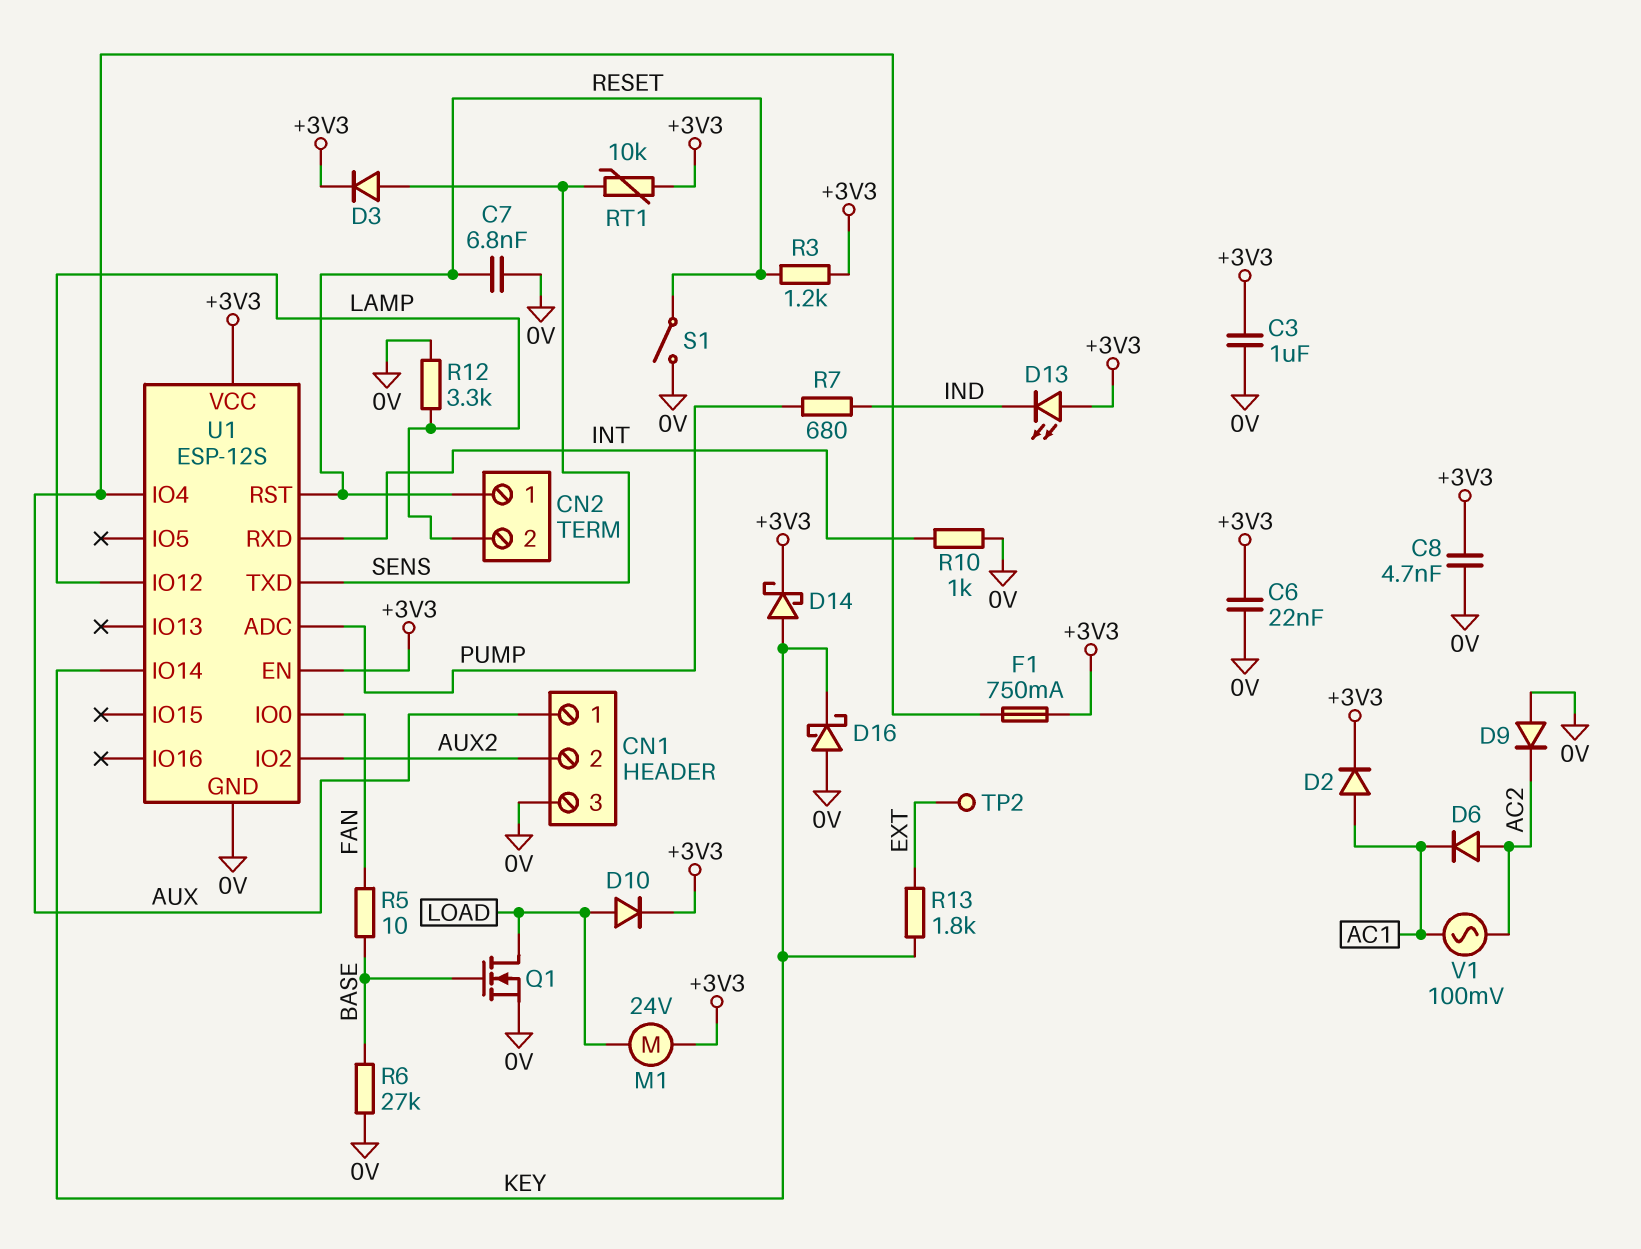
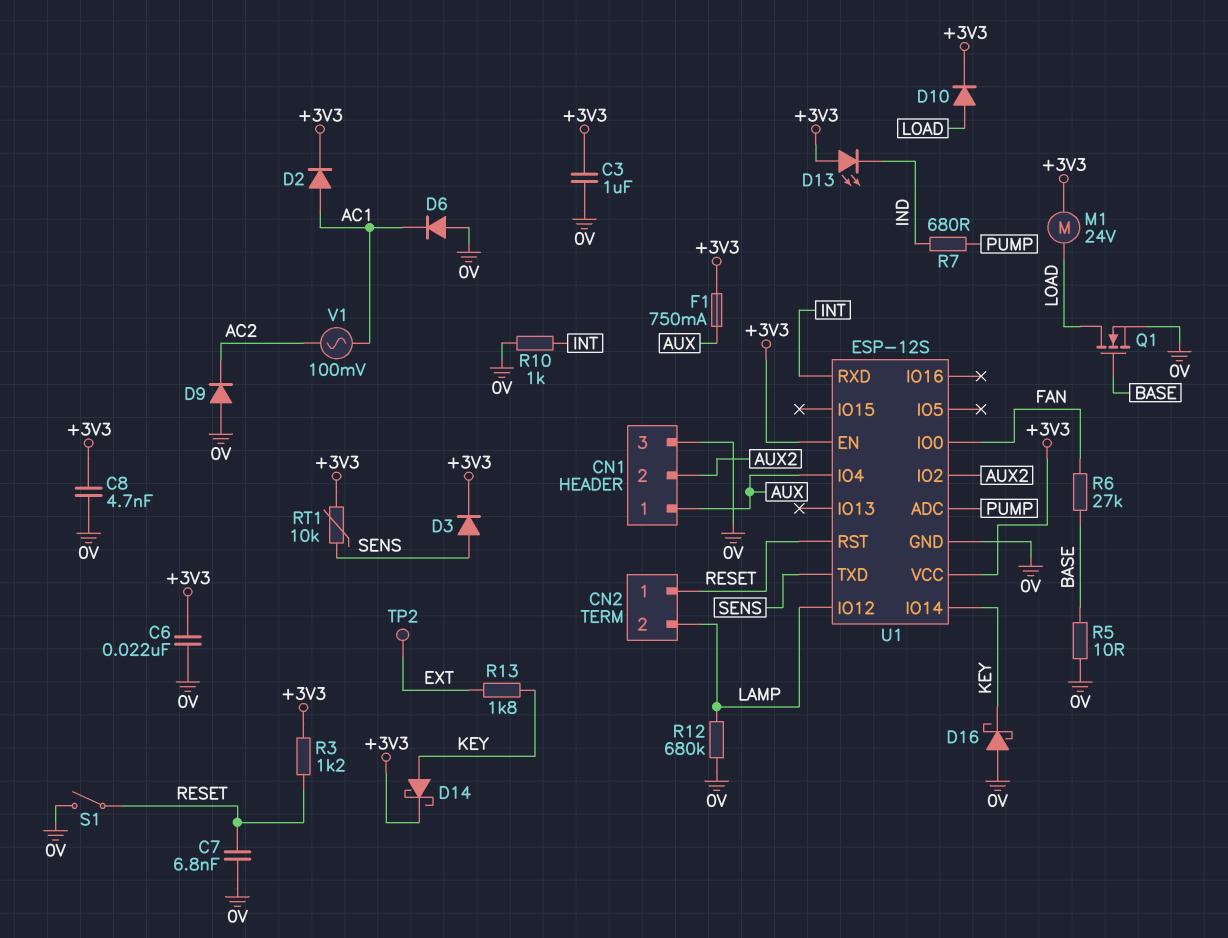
D6: diode (A AC2, K AC1) -> diode (A 0V, K AC1)
R5: 10 (BASE, FAN) -> 10 (0V, BASE)
R6: 27k (0V, BASE) -> 27k (BASE, FAN)
R12: 3.3k (0V, LAMP) -> 680k (0V, LAMP)

